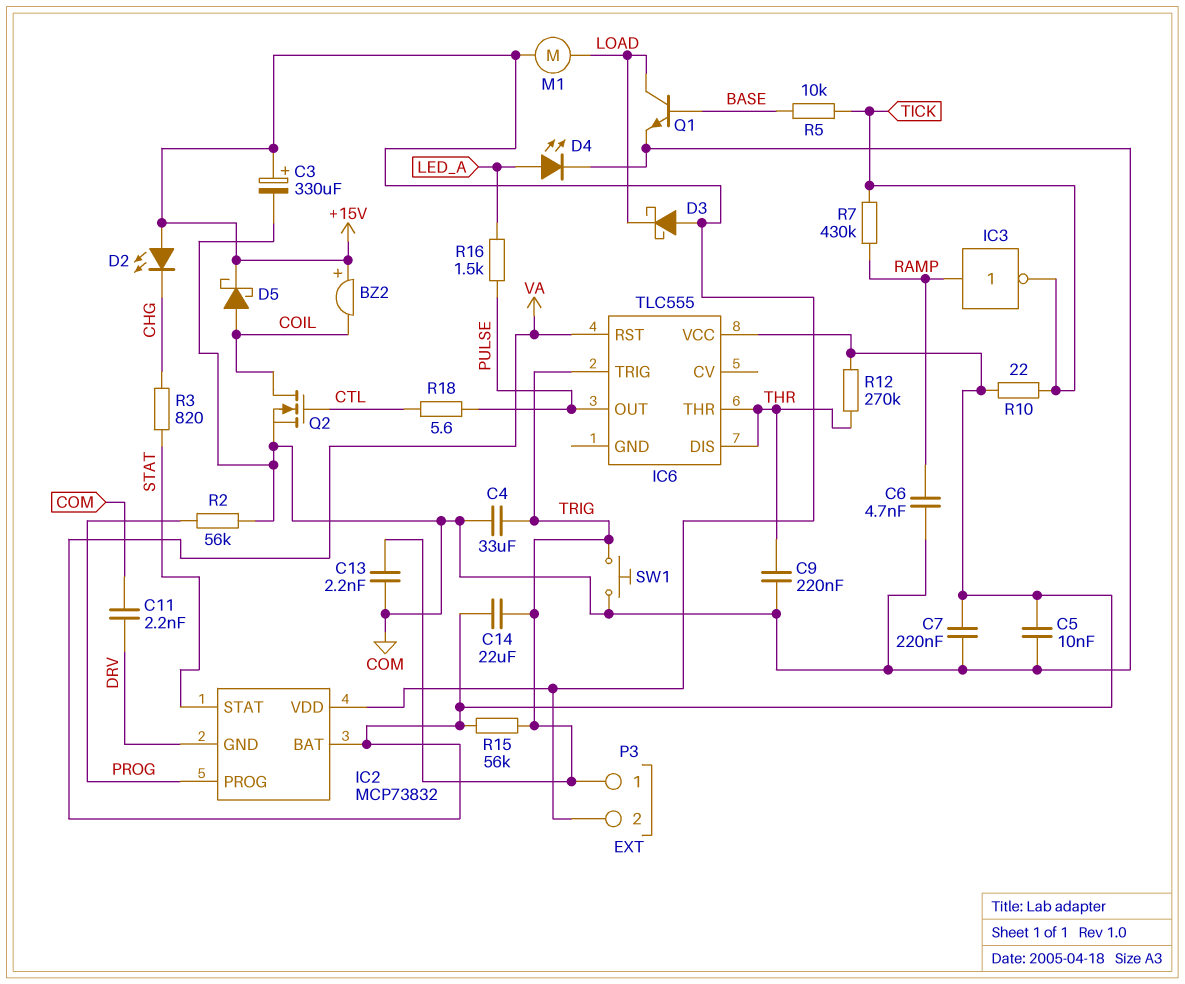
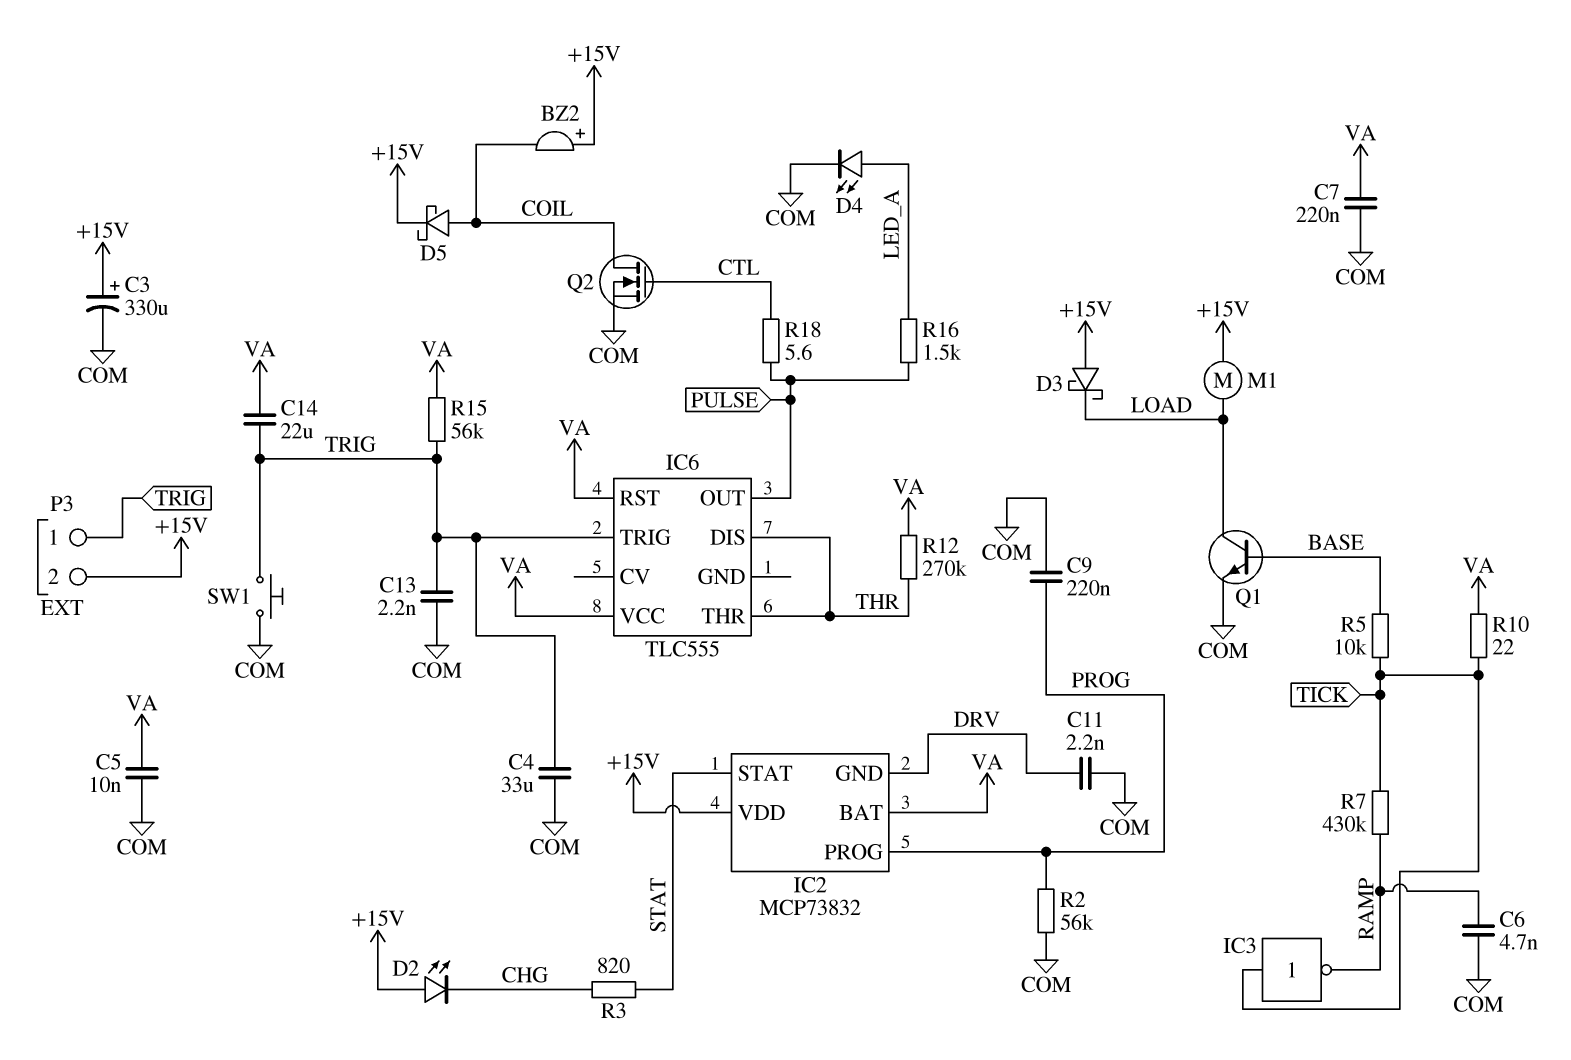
C9: 220nF (COM, THR) -> 220nF (COM, PROG)
IC3: NOT (in RAMP, out TICK) -> NOT (in TICK, out RAMP)

